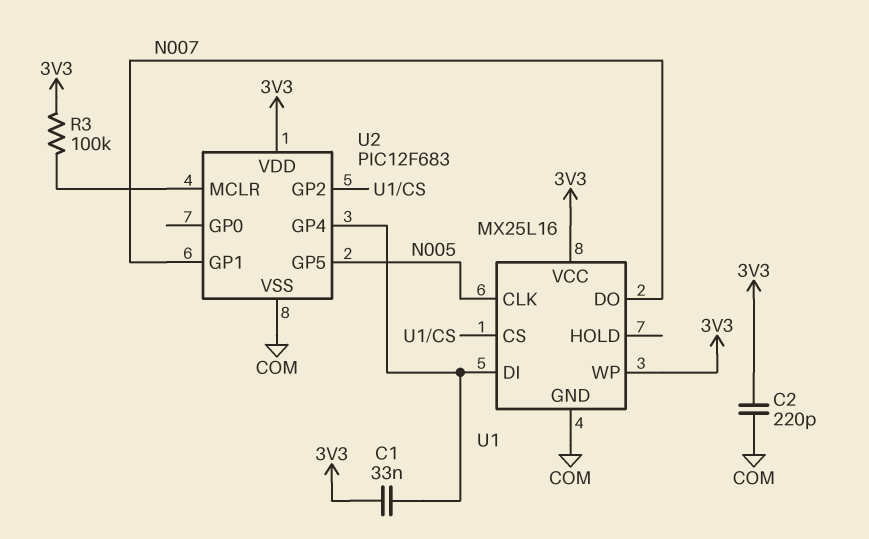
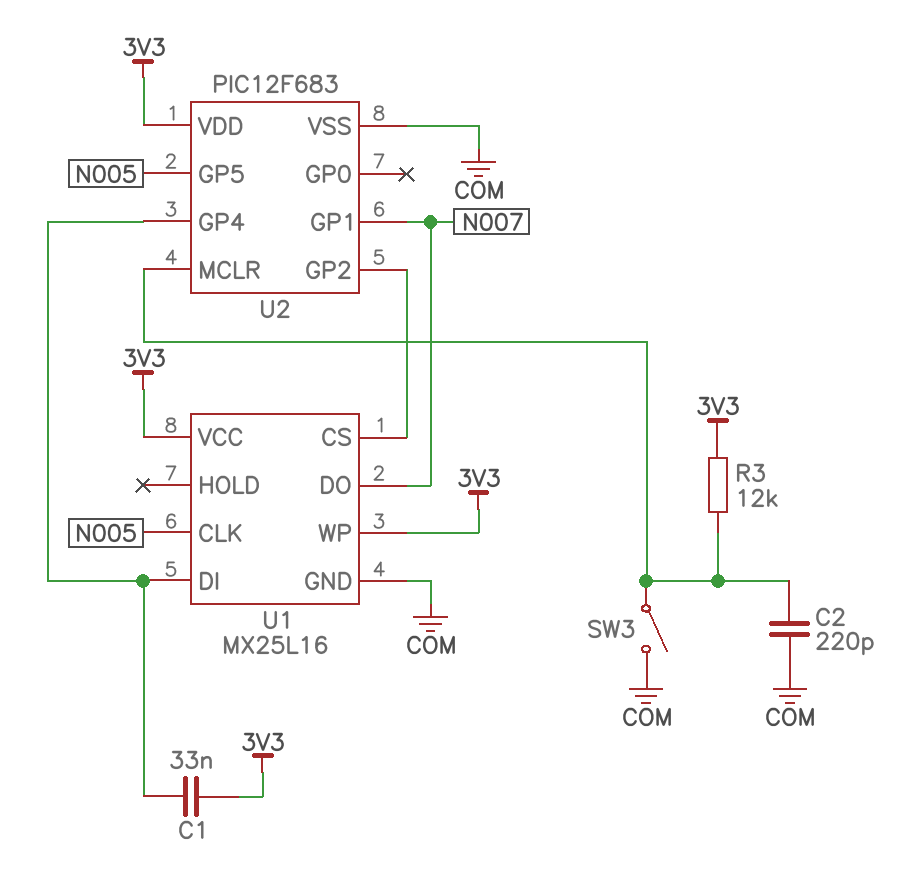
C2: 220pF (3V3, COM) -> 220pF (COM, U2/MCLR)
R3: 100k (3V3, U2/MCLR) -> 12k (3V3, U2/MCLR)
SW3: none -> switch (COM, U2/MCLR)

